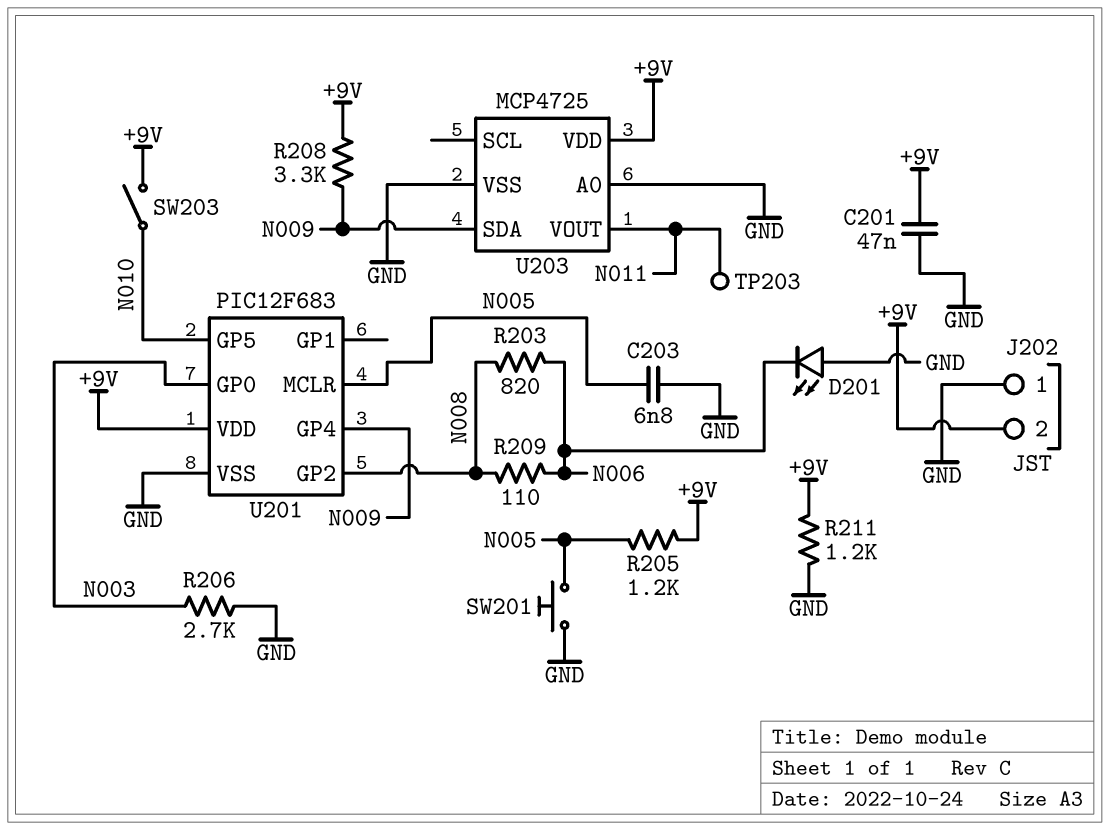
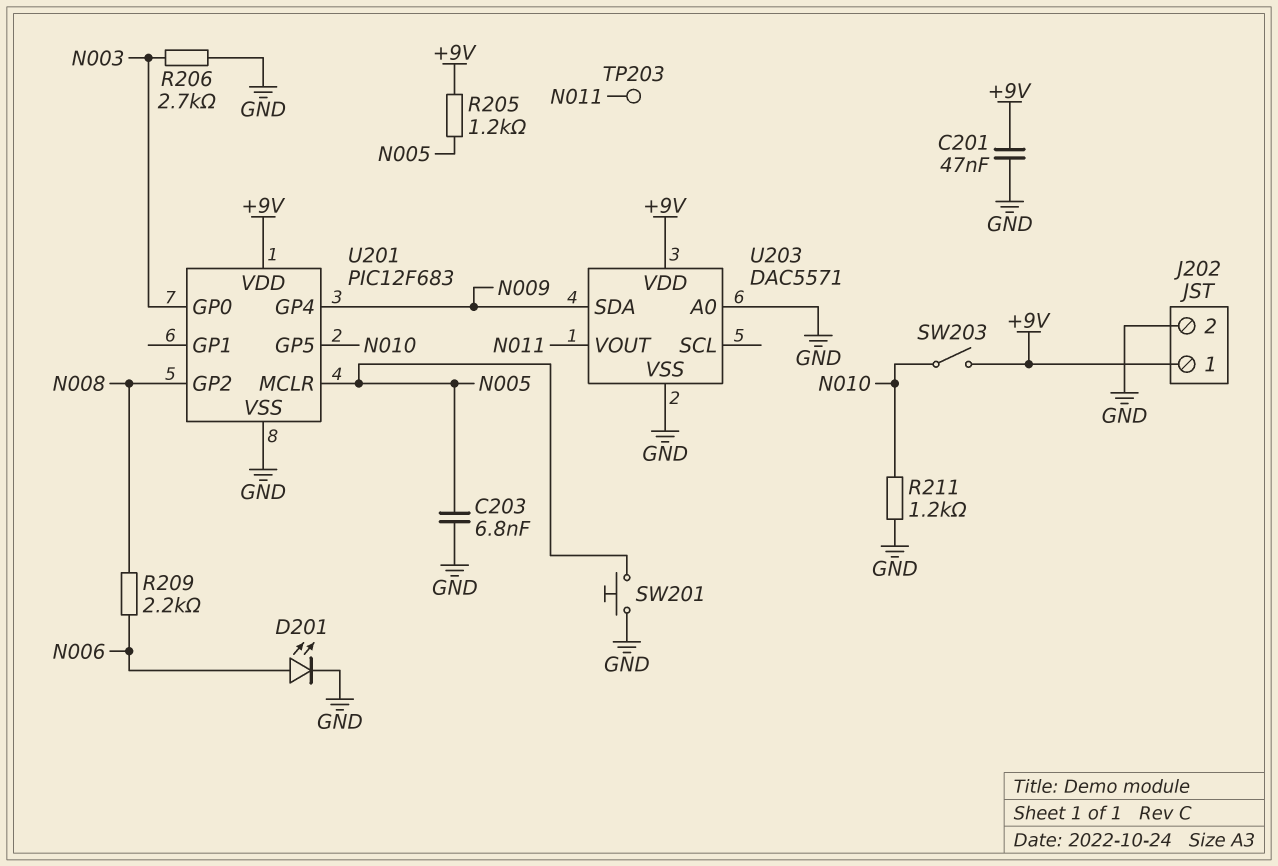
D201: LED (A GND, K N006) -> LED (A N006, K GND)
J202 pin 1: GND -> +9V
J202 pin 2: +9V -> GND
R203: 820 (N006, N008) -> none
R208: 3.3k (+9V, N009) -> none
R209: 110 (N006, N008) -> 2.2k (N006, N008)
R211: 1.2k (+9V, GND) -> 1.2k (GND, N010)
U203: MCP4725 -> DAC5571

